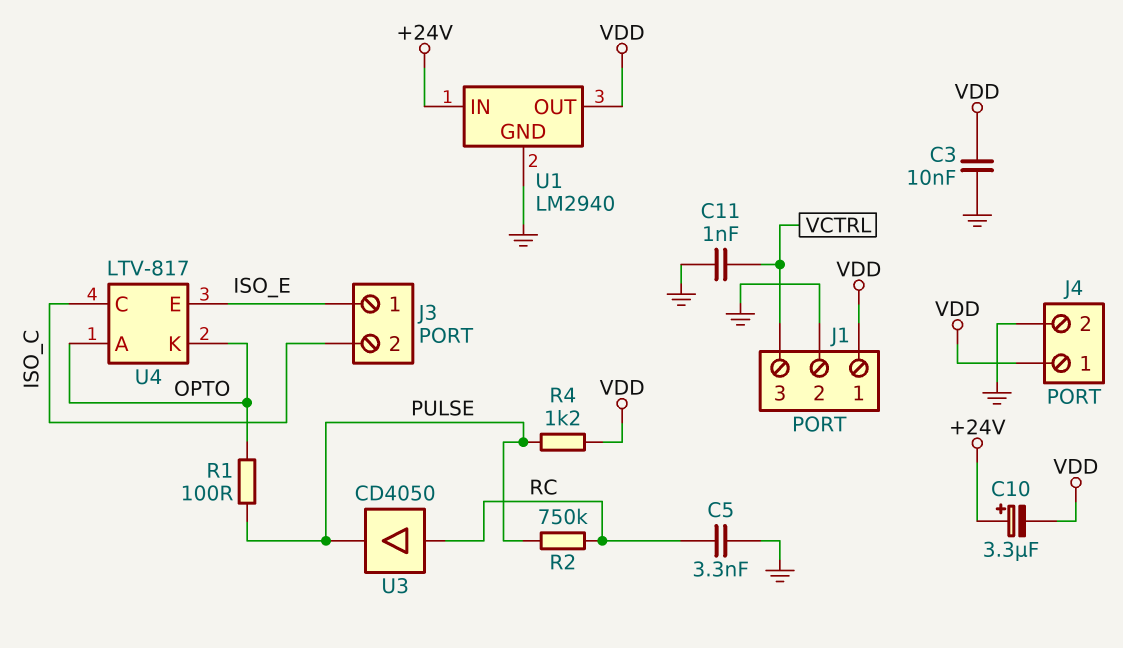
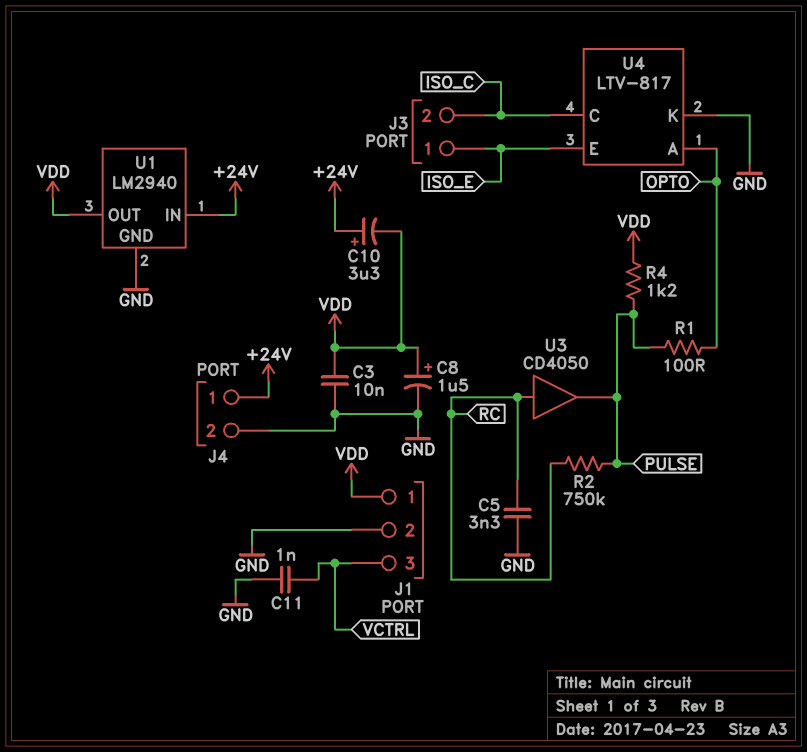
C8: none -> 1.5uF (plus VDD, minus GND)
J4 pin 1: VDD -> +24V
U4 pin K: OPTO -> GND

